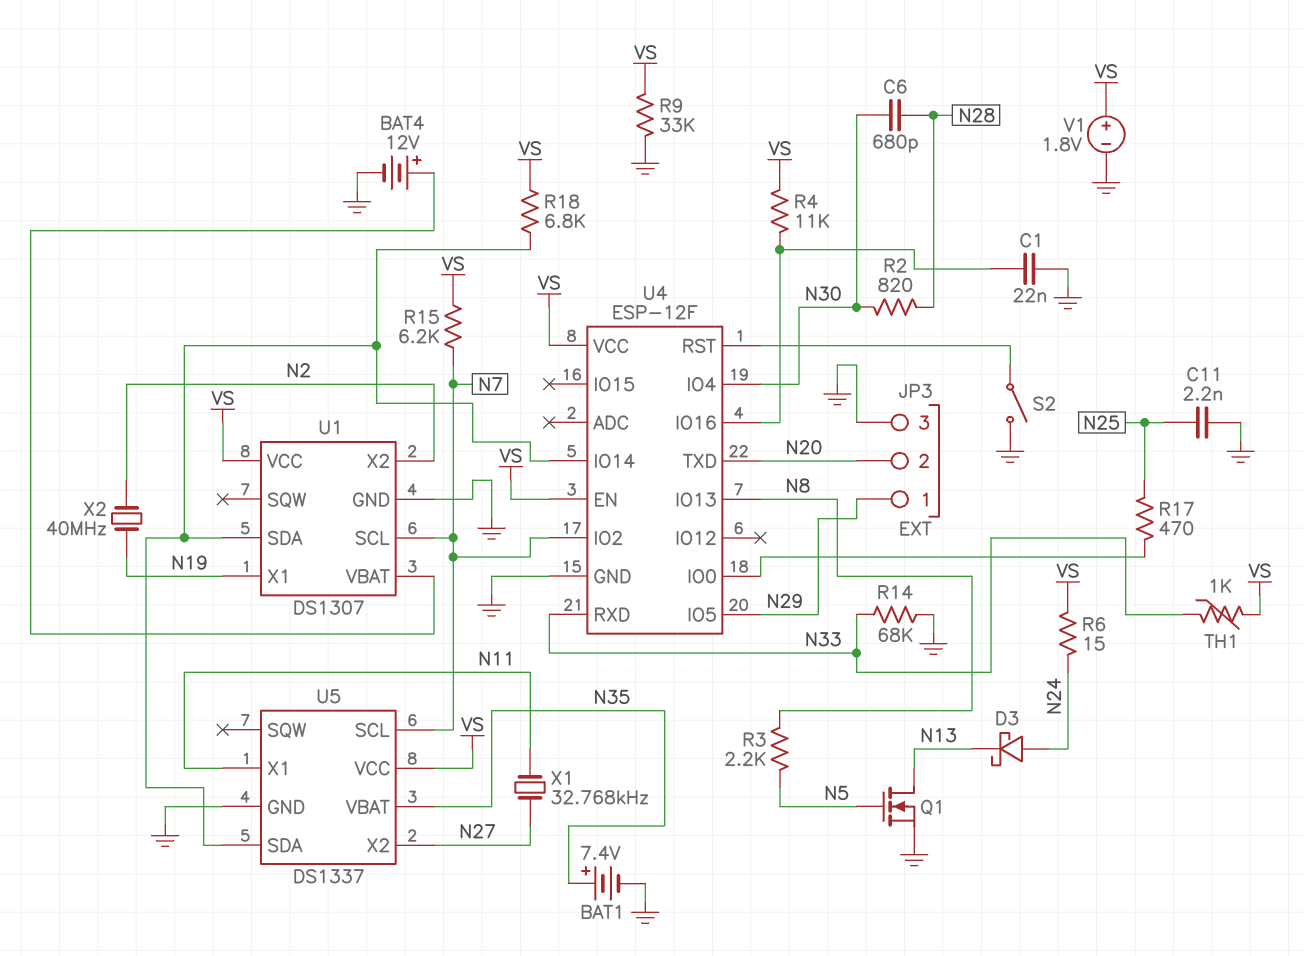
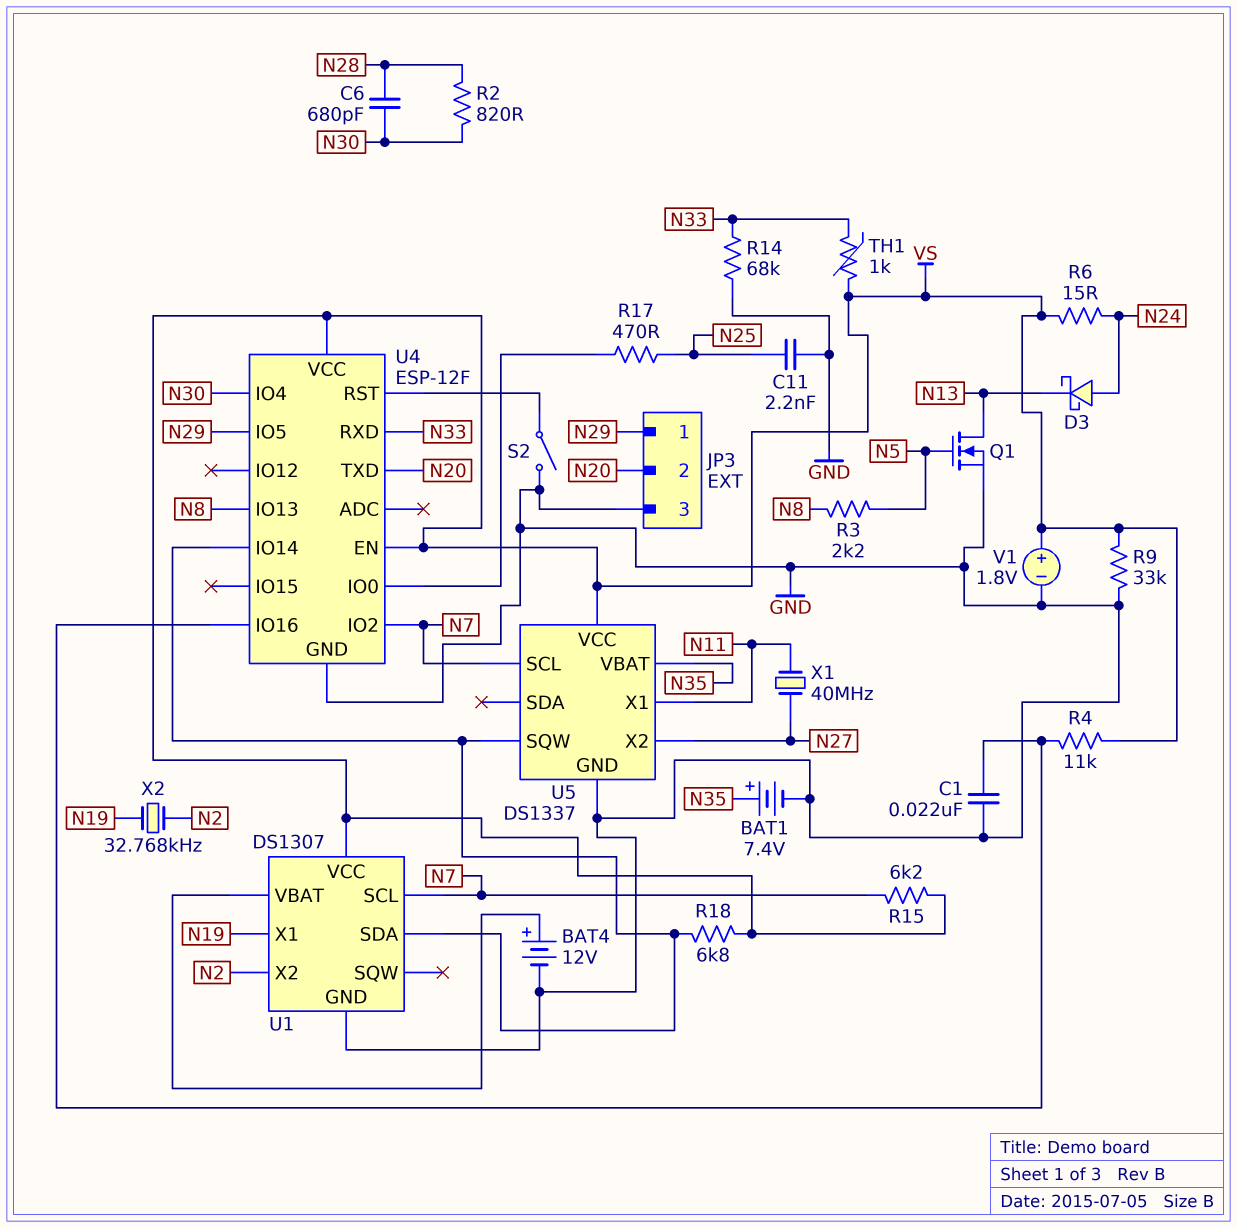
U5 pin SDA: U1/SDA -> none
U5 pin SQW: none -> U1/SDA
X1: 32.768kHz (N11, N27) -> 40MHz (N11, N27)
X2: 40MHz (N2, N19) -> 32.768kHz (N2, N19)

